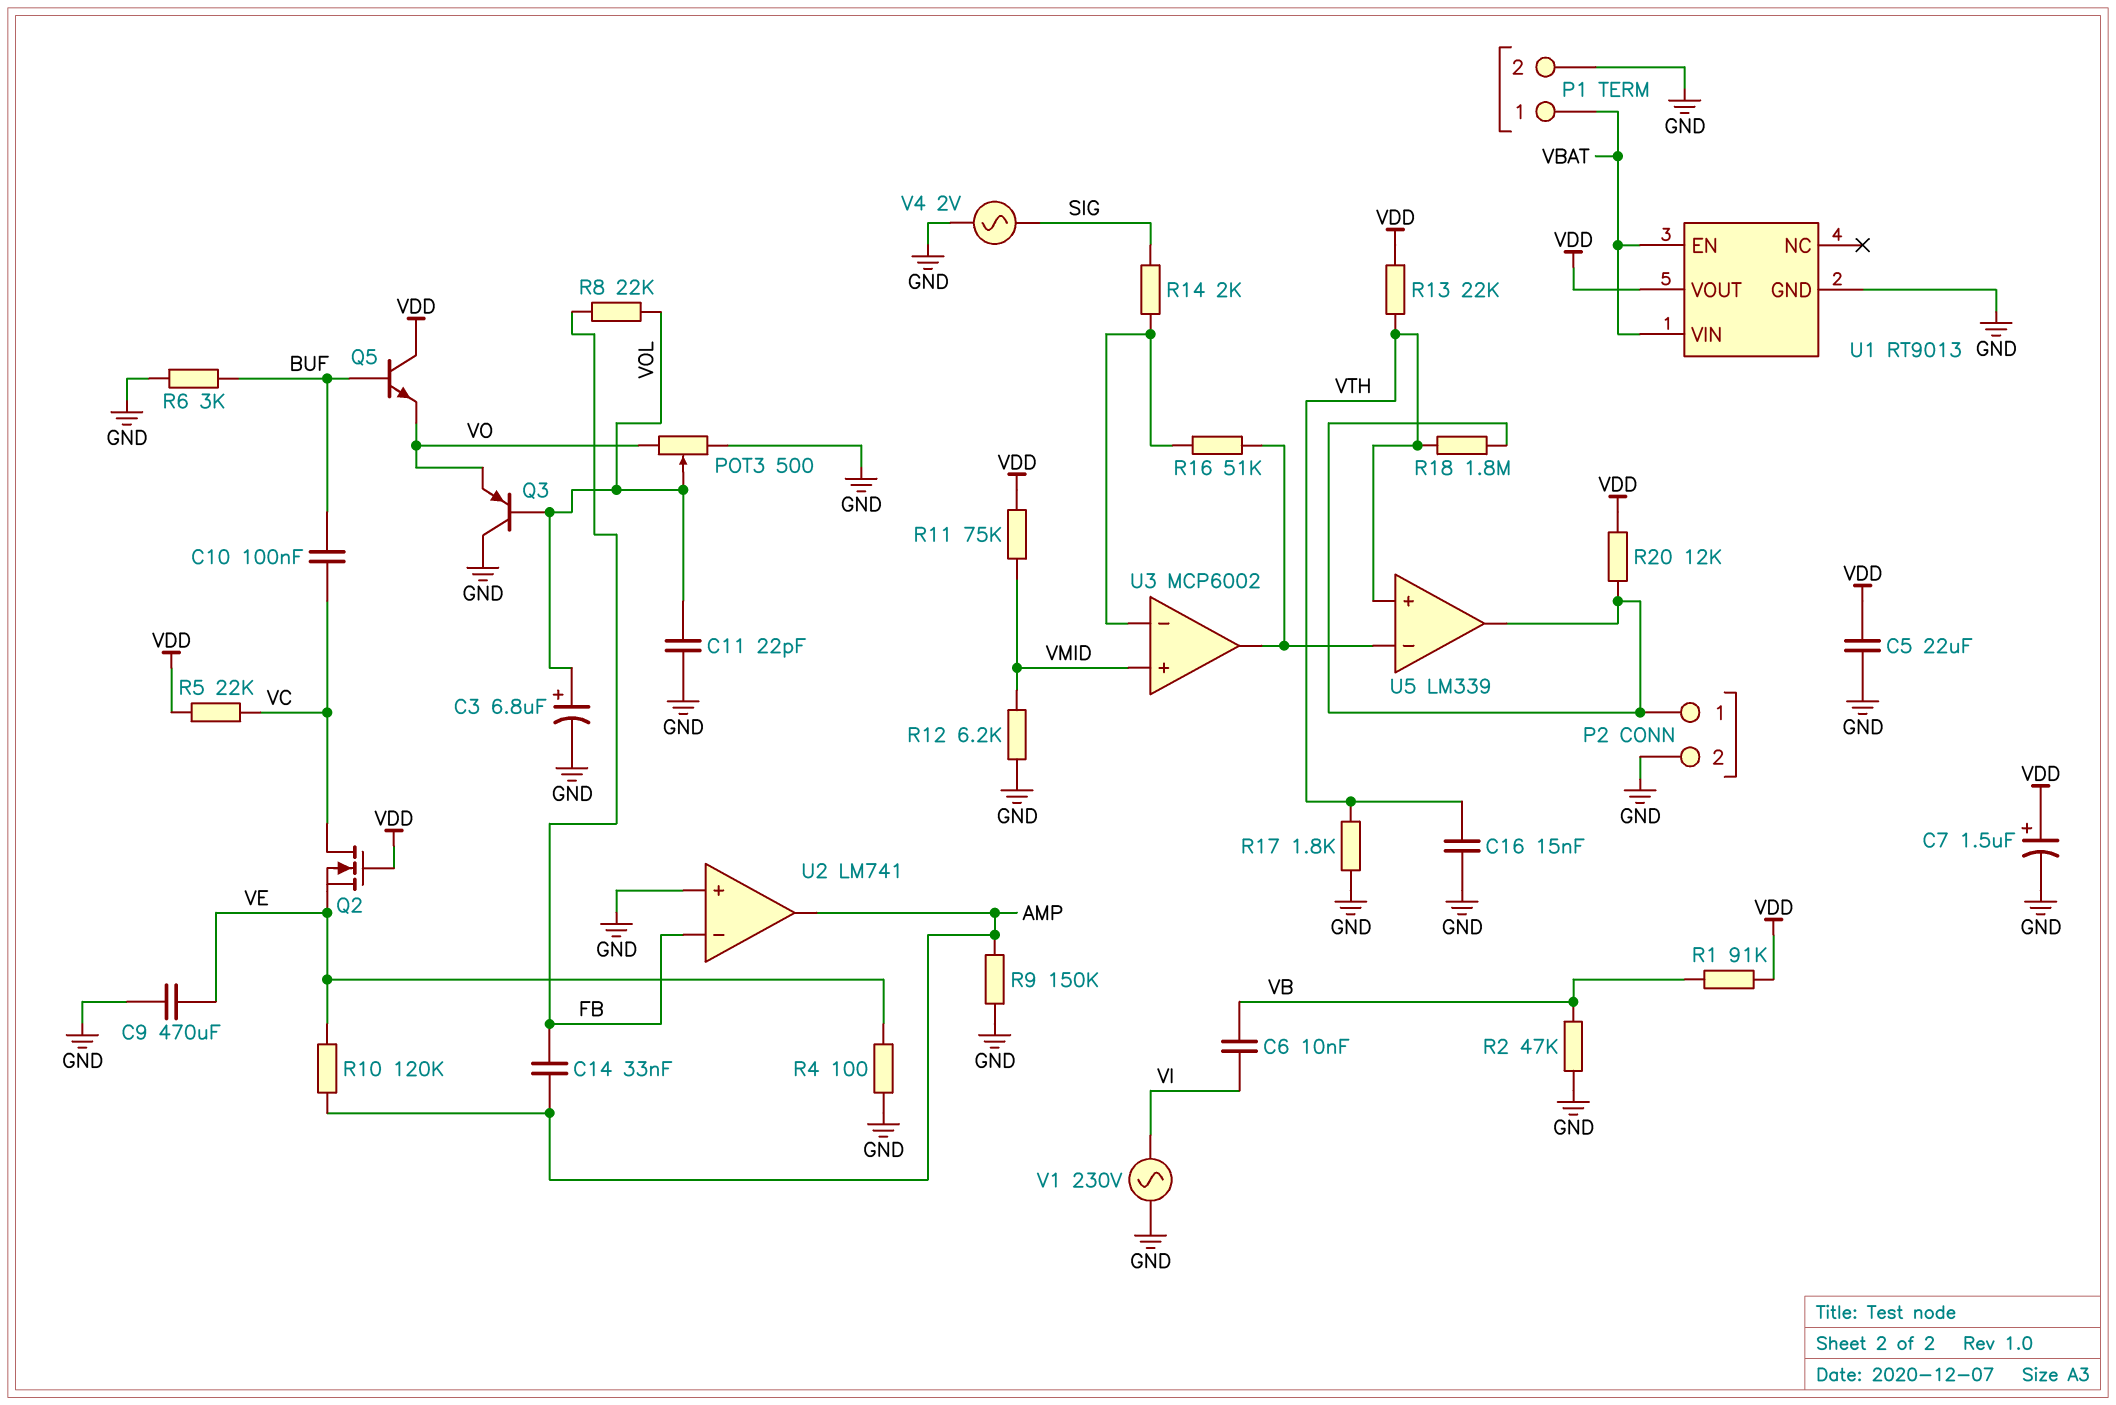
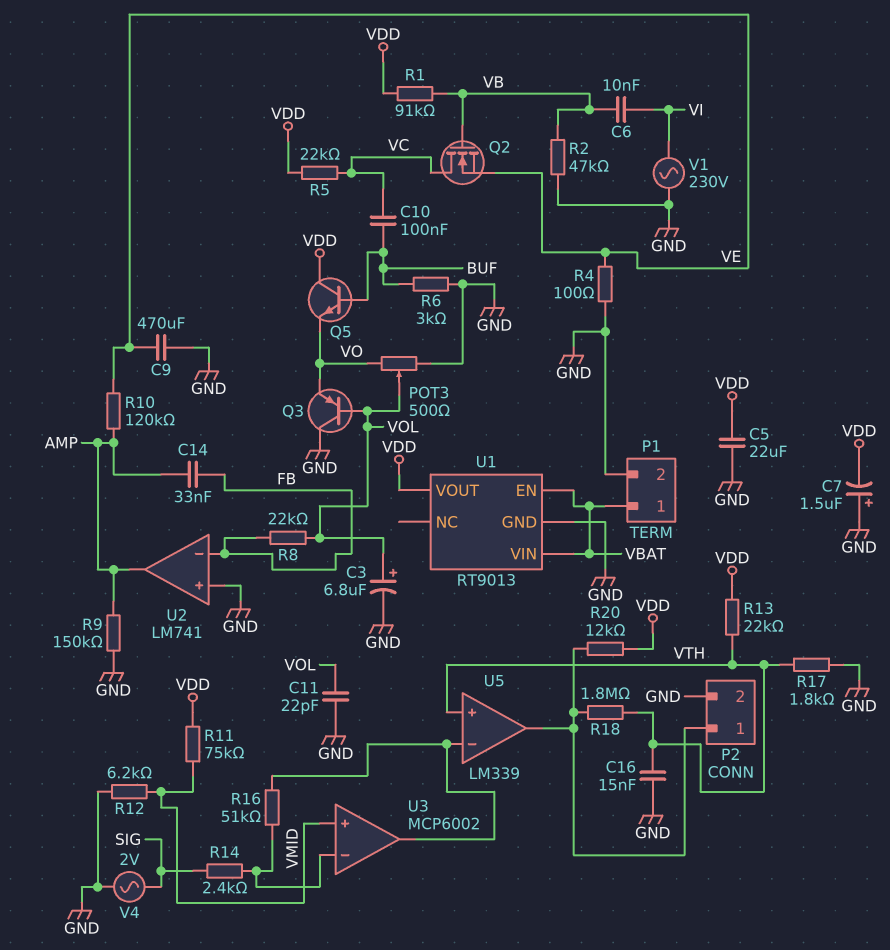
C7: 1.5uF (plus VDD, minus GND) -> 1.5uF (plus GND, minus VDD)
Q2: NMOS (G VDD, D VC, S VE) -> NMOS (G VB, D VC, S VE)
R14: 2k (SIG, U3/in-) -> 2.4k (SIG, U3/in-)

